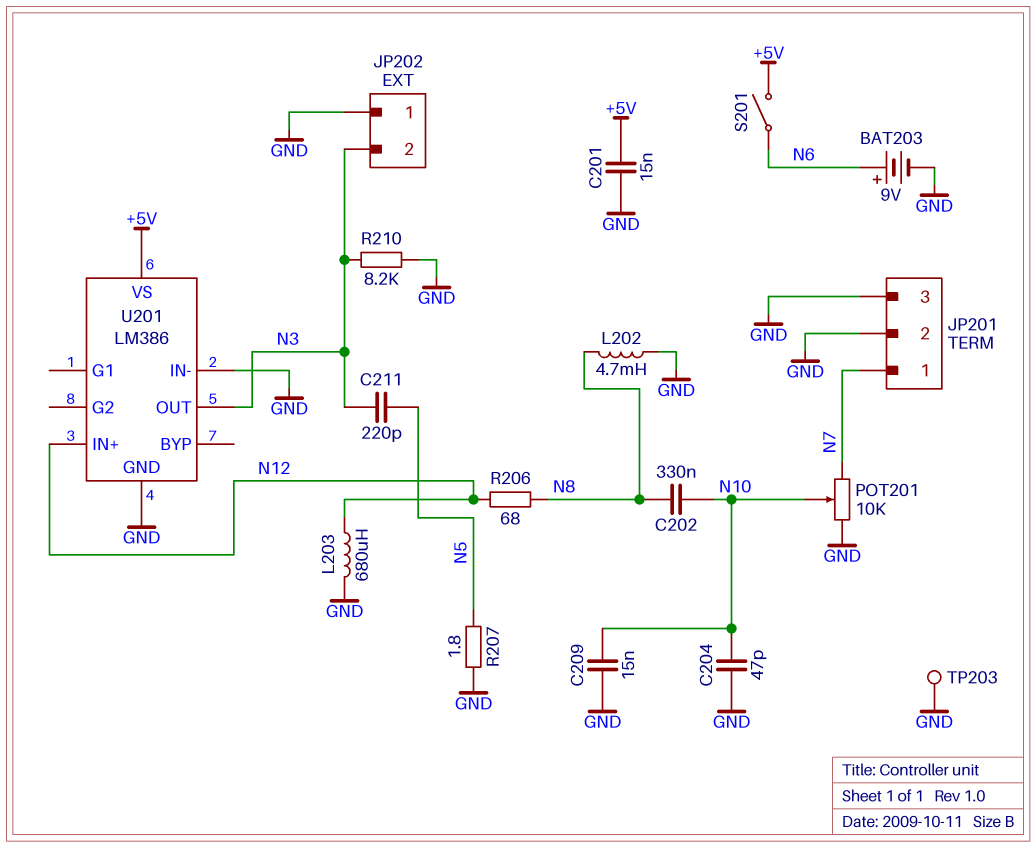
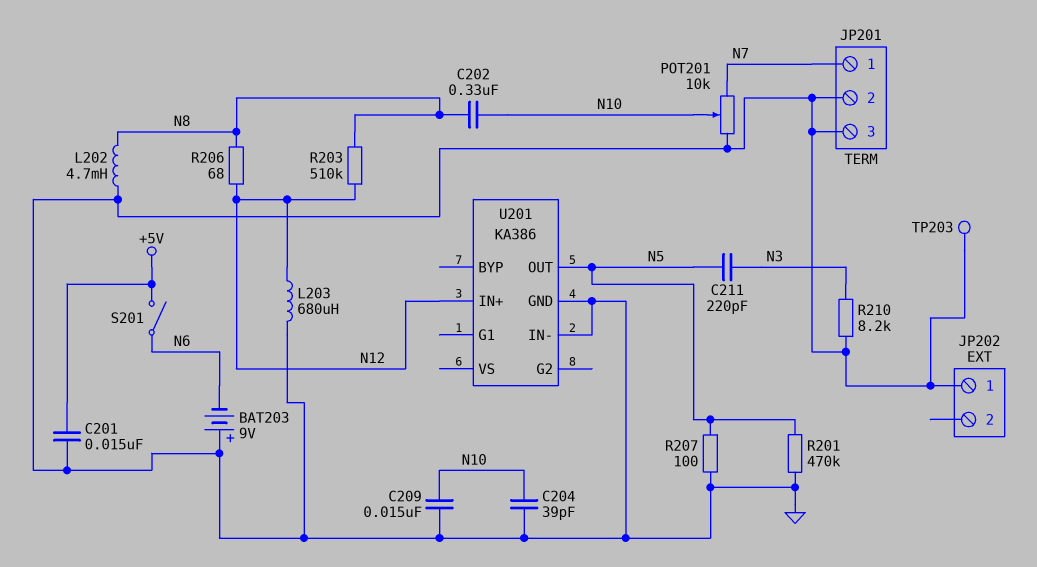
BAT203: 9V (plus N6, minus GND) -> 9V (plus GND, minus N6)
C204: 47pF (GND, N10) -> 39pF (GND, N10)
JP202 pin 2: N3 -> none
R201: none -> 470k (GND, N5)
R203: none -> 510k (N8, N12)
R207: 1.8 (GND, N5) -> 100 (GND, N5)
U201: LM386 -> KA386
U201 pin OUT: N3 -> N5
U201 pin VS: +5V -> none

